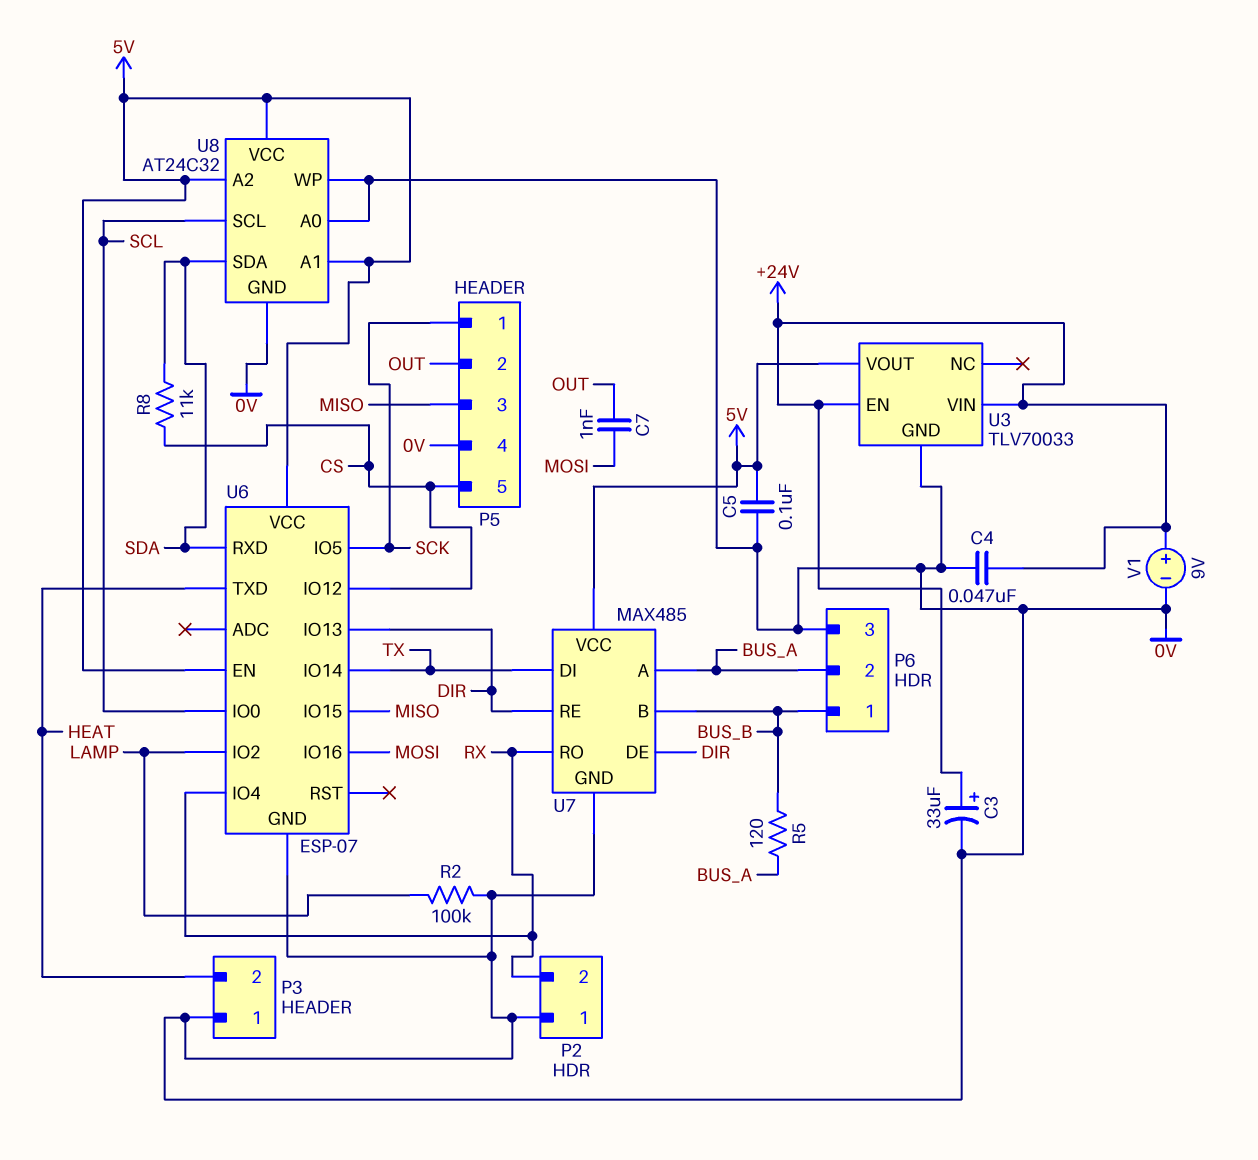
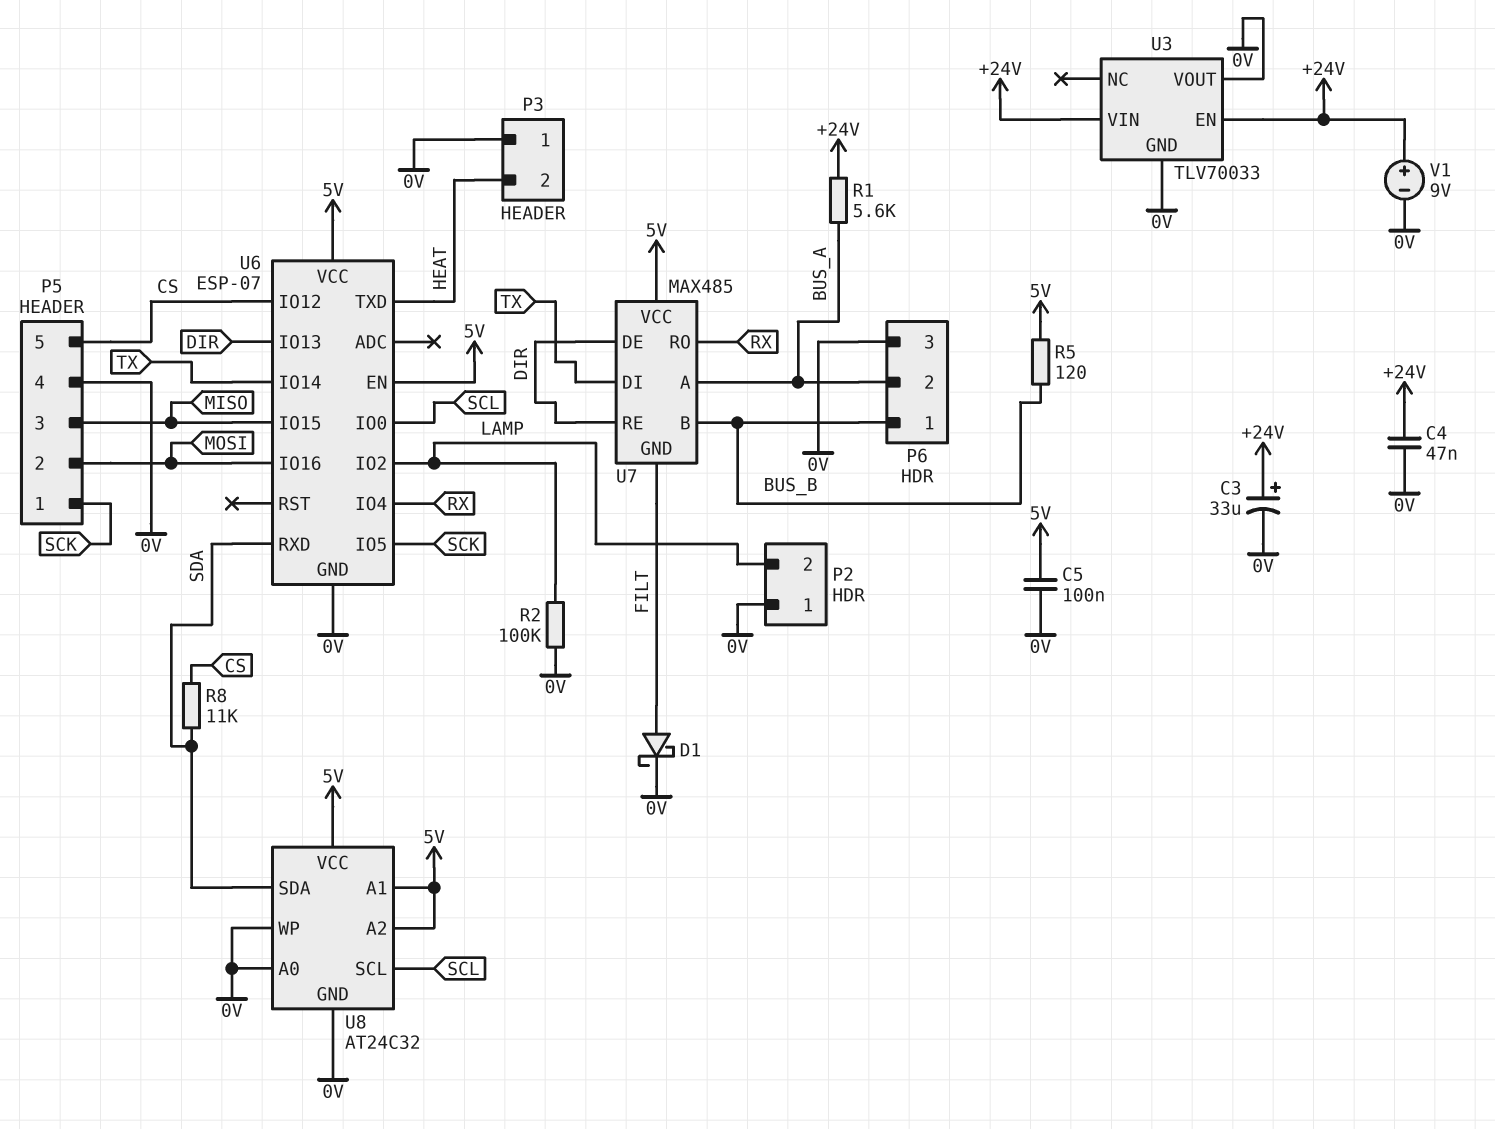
C7: 1nF (MOSI, OUT) -> none
D1: none -> schottky (A FILT, K 0V)
P2 pin 2: RX -> LAMP
P5 pin 2: OUT -> MOSI
R1: none -> 5.6k (+24V, BUS_A)
R5: 120 (BUS_A, BUS_B) -> 120 (5V, BUS_B)
U3 pin VOUT: 5V -> 0V
U7 pin GND: 0V -> FILT

